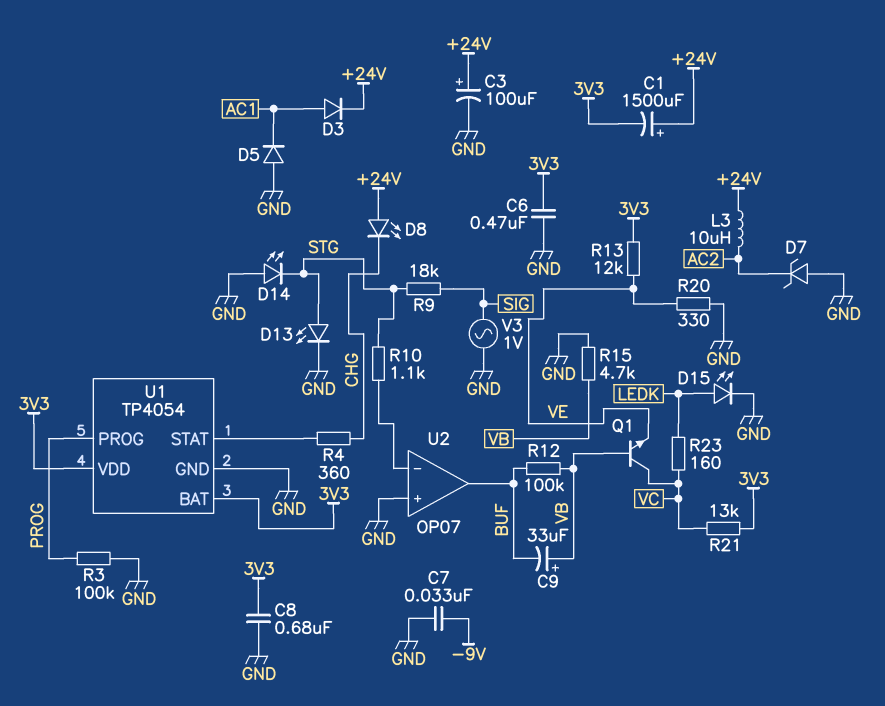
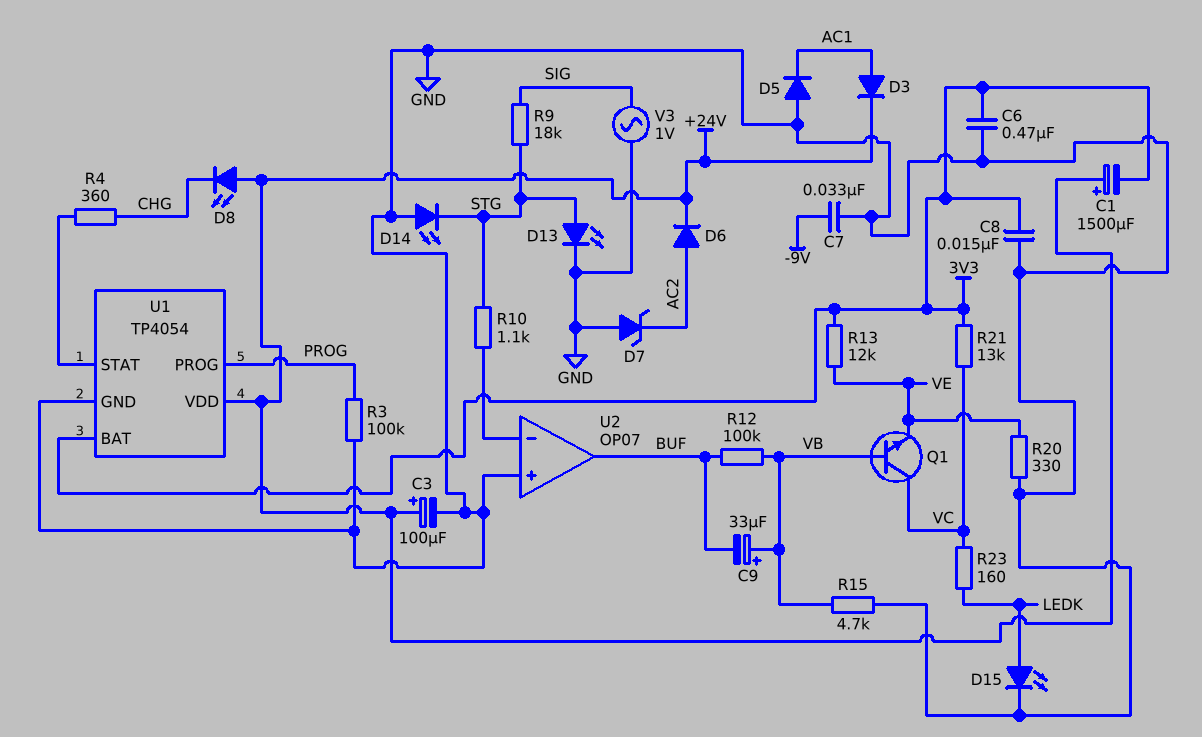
C8: 680nF (3V3, GND) -> 15nF (3V3, GND)
D6: none -> diode (A AC2, K +24V)
L3: 10uH (+24V, AC2) -> none
U1 pin VDD: 3V3 -> +24V

